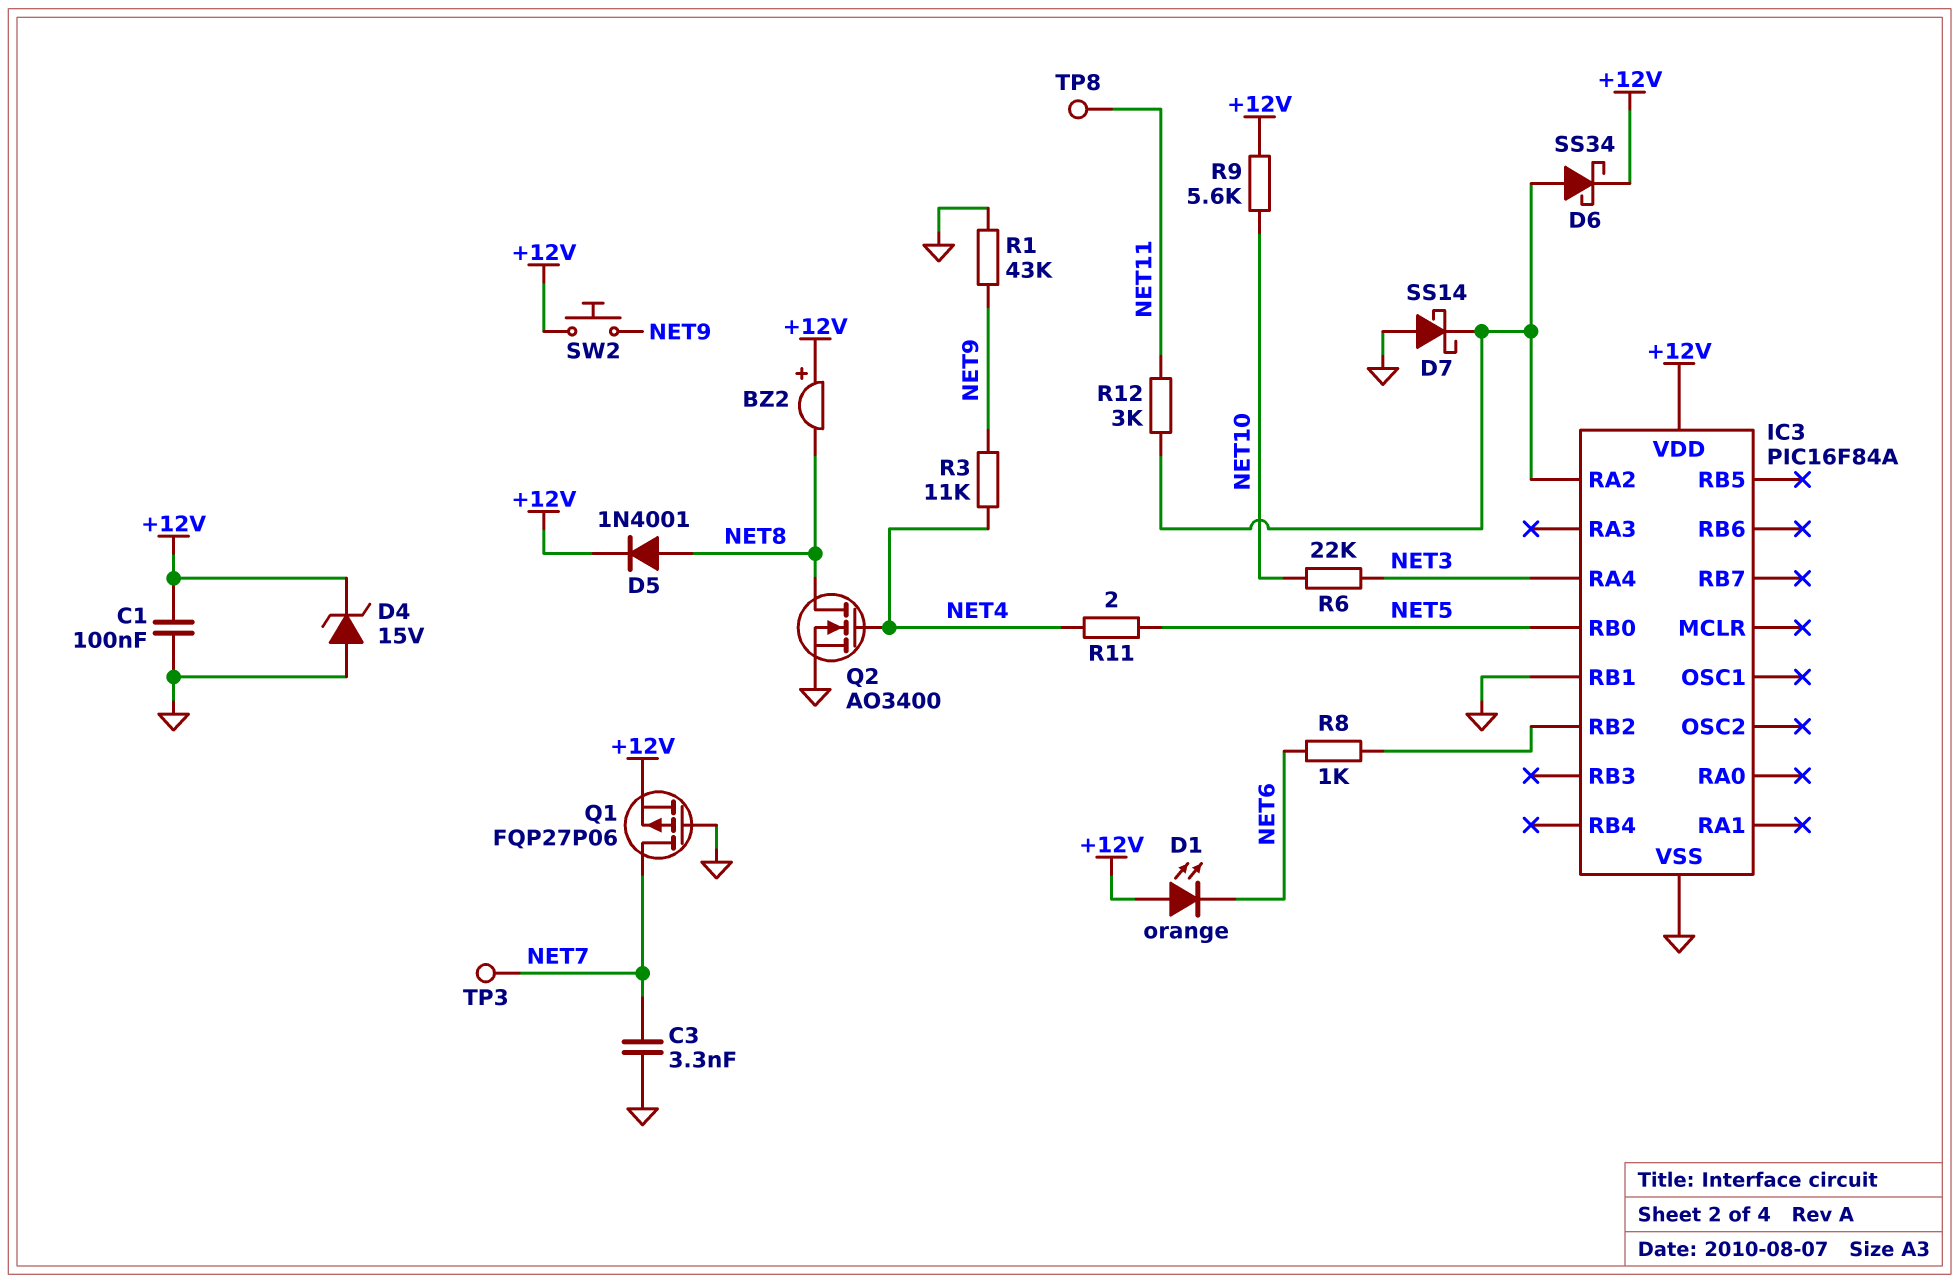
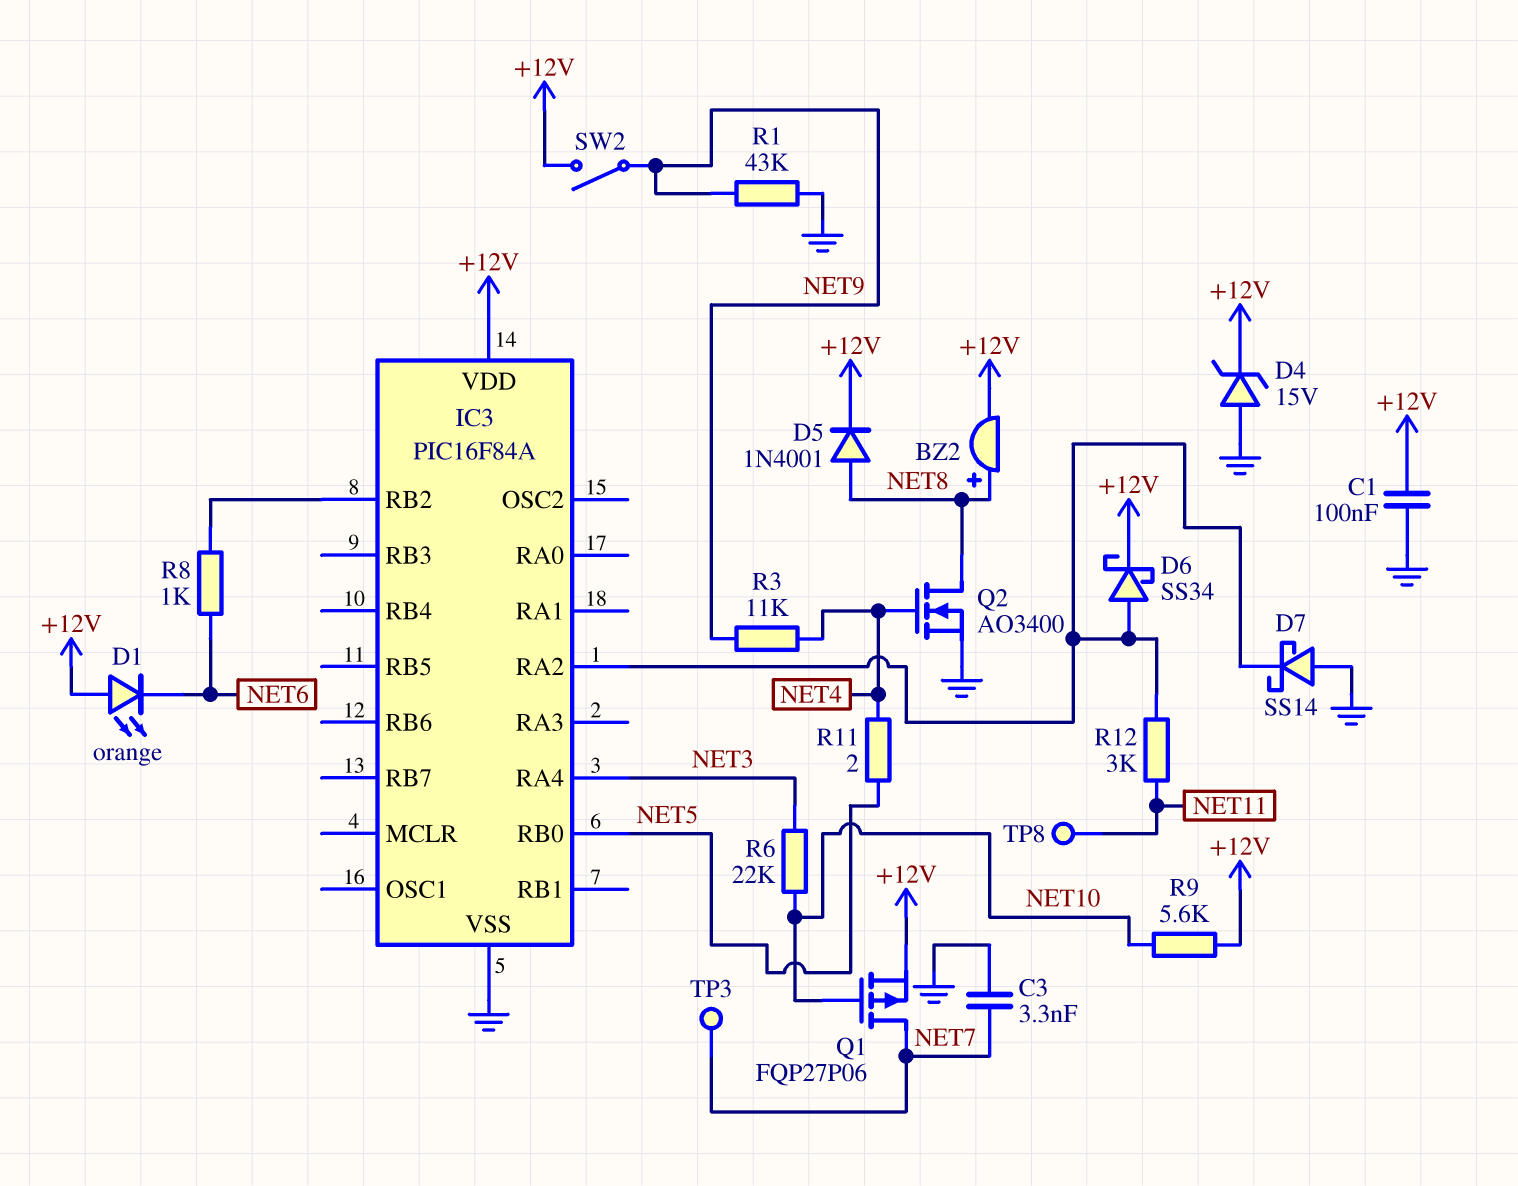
BZ2: buzzer (plus +12V, minus NET8) -> buzzer (plus NET8, minus +12V)
IC3 pin RB1: GND -> none
Q1: PMOS FQP27P06 (G GND, D NET7, S +12V) -> PMOS FQP27P06 (G NET10, D NET7, S +12V)
SW2: button (+12V, NET9) -> switch (+12V, NET9)

